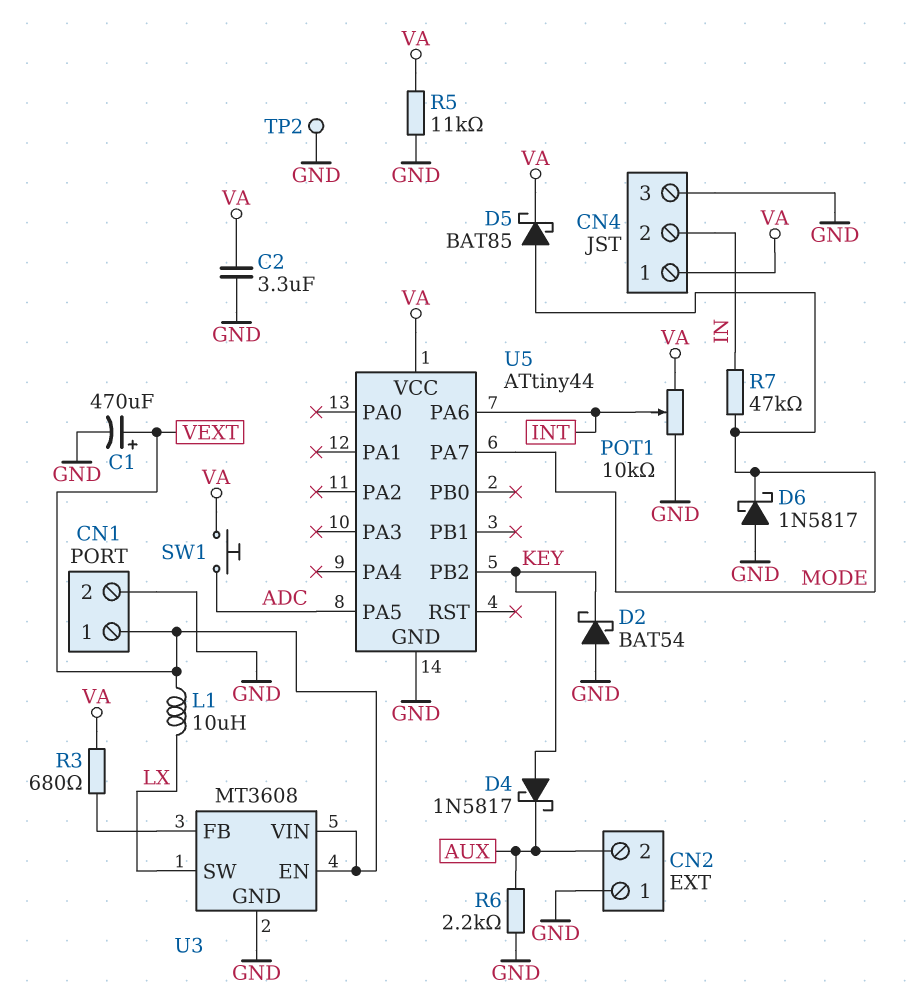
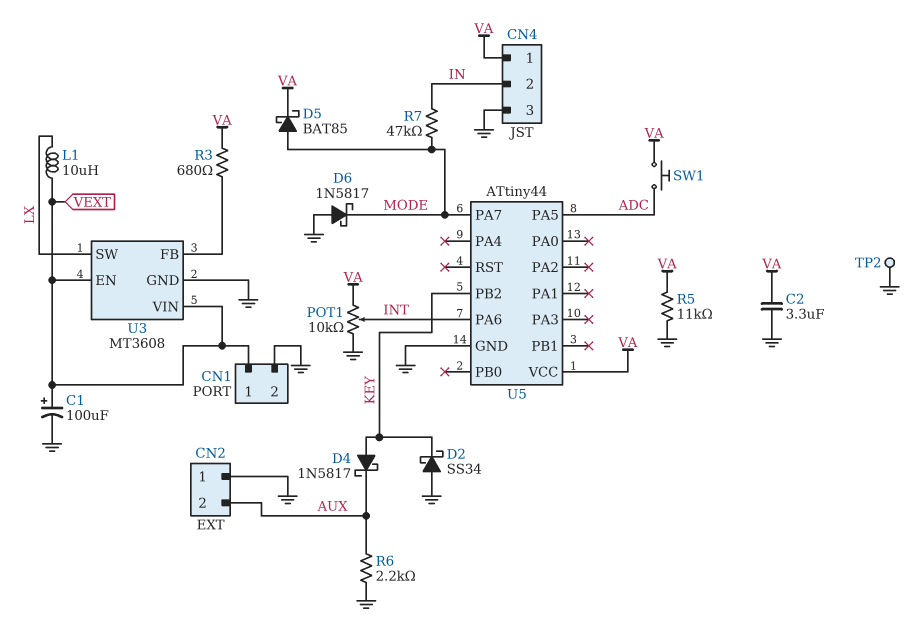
C1: 470uF (plus VEXT, minus GND) -> 100uF (plus VEXT, minus GND)
D2: schottky BAT54 (A GND, K KEY) -> schottky SS34 (A GND, K KEY)

